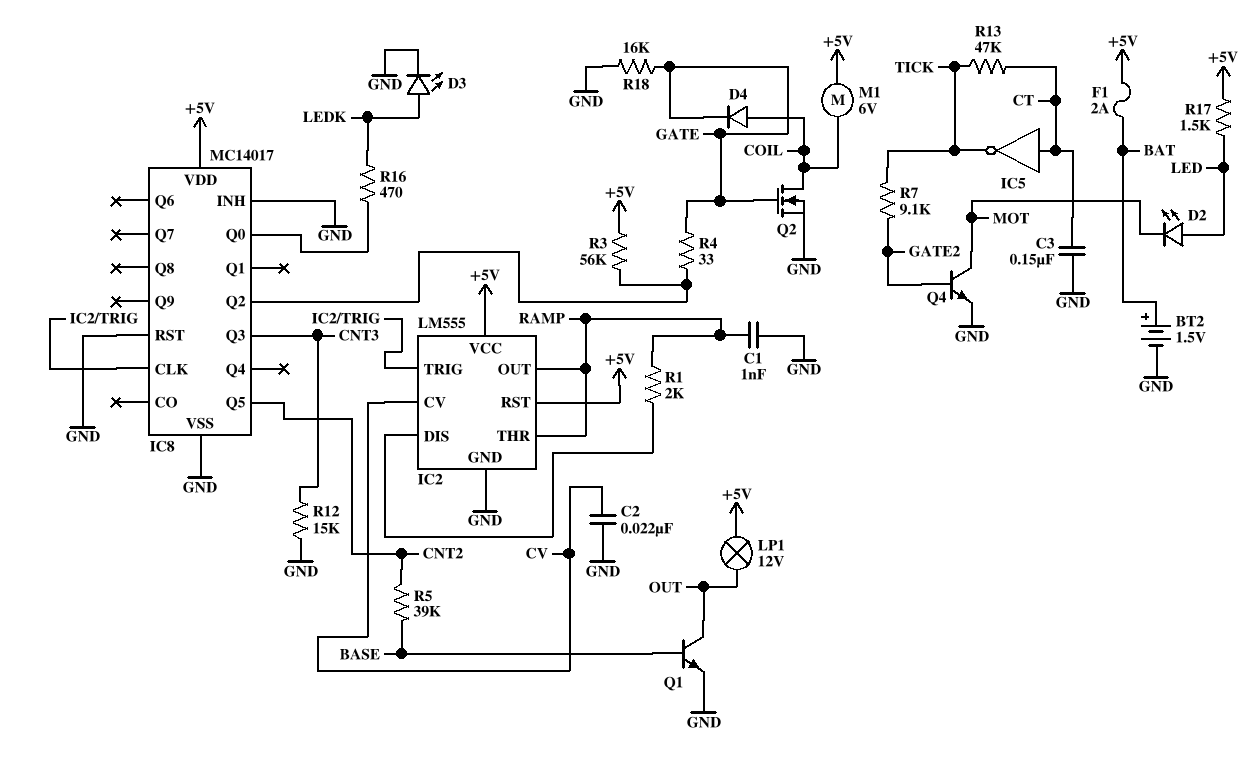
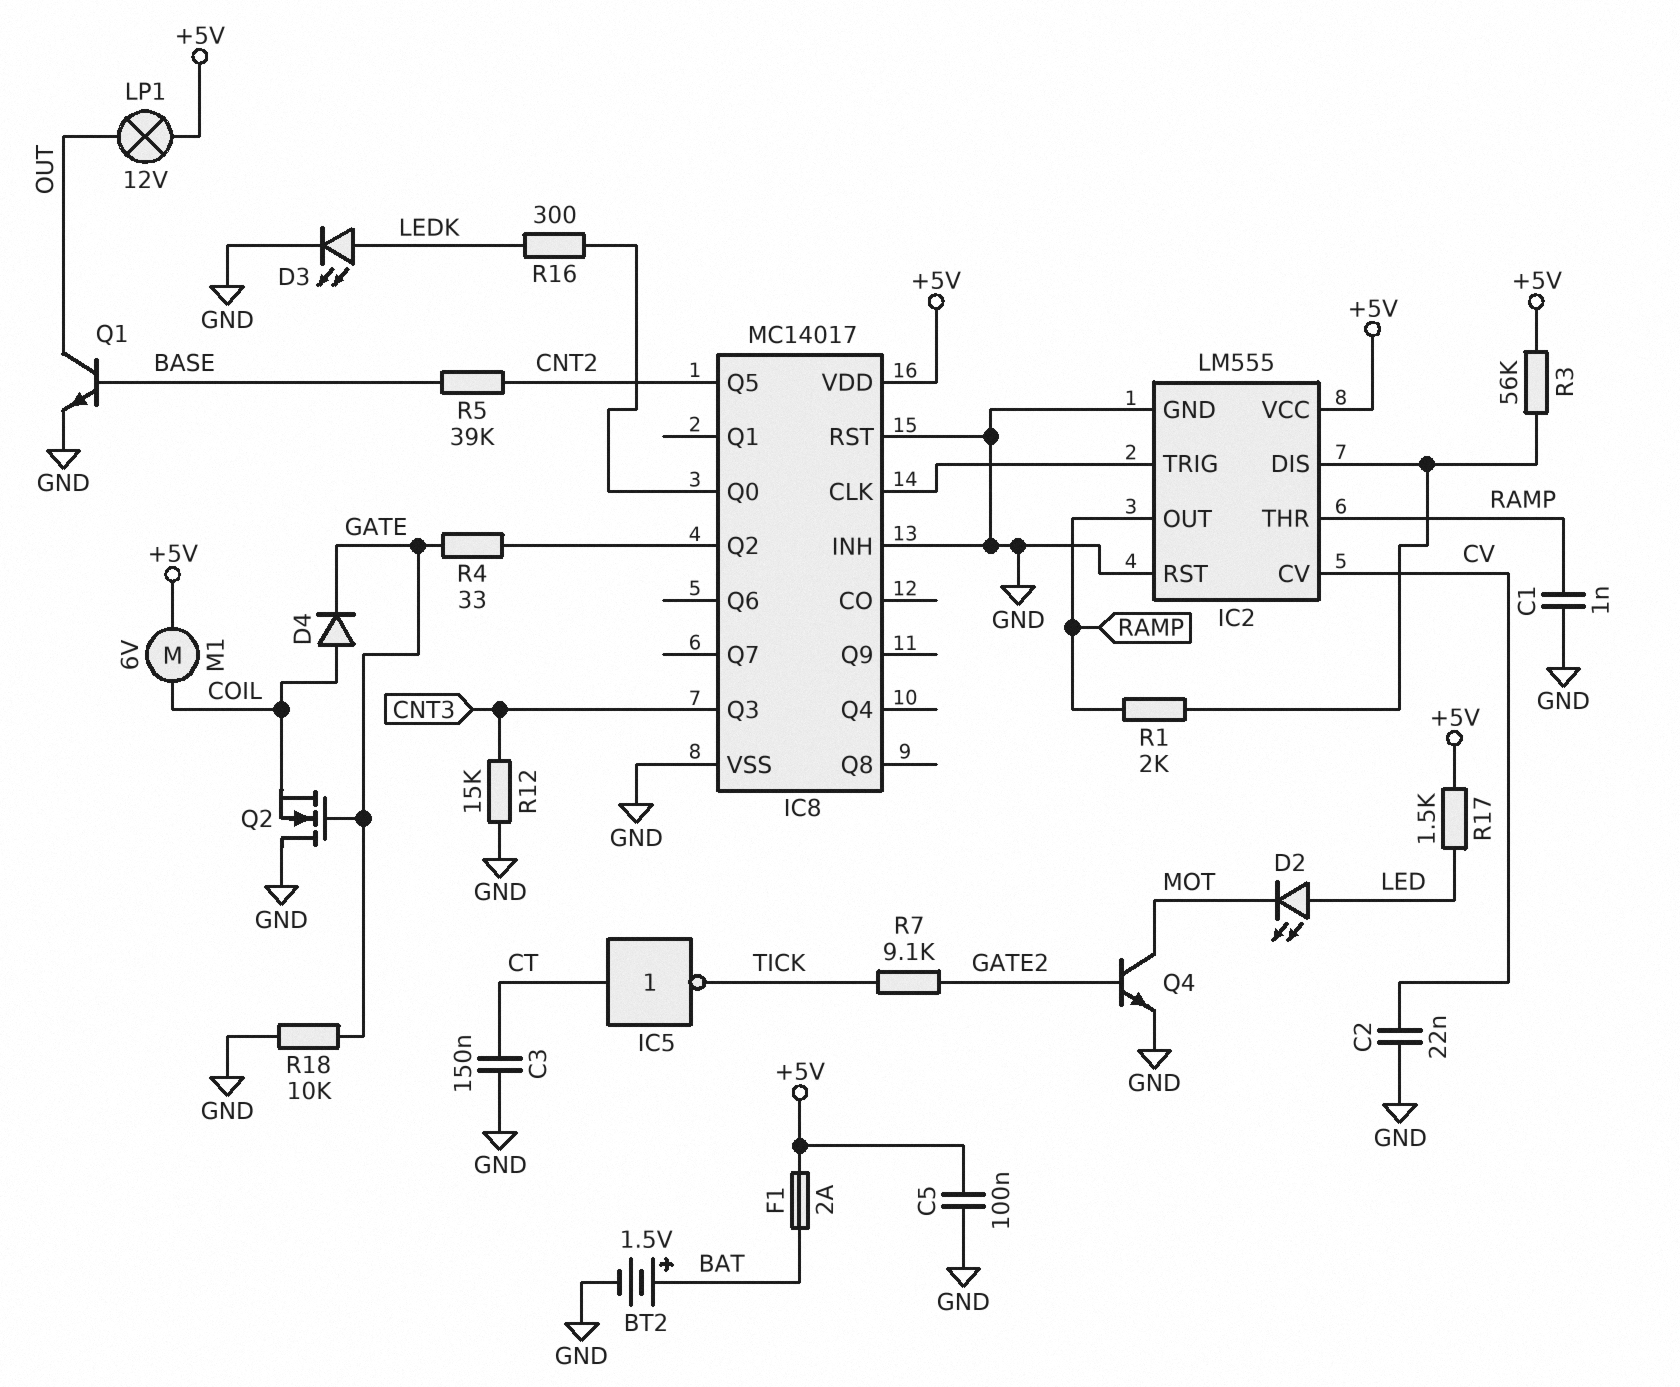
C5: none -> 100nF (+5V, GND)
IC2 pin RST: +5V -> GND
Q2: NMOS (G GATE, D COIL, S GND) -> NMOS (G GATE, D GND, S COIL)
R3: 56k (+5V, IC8/Q2) -> 56k (+5V, IC2/DIS)
R13: 47k (CT, TICK) -> none
R16: 470 (IC8/Q0, LEDK) -> 300 (IC8/Q0, LEDK)
R18: 16k (GATE, GND) -> 10k (GATE, GND)

